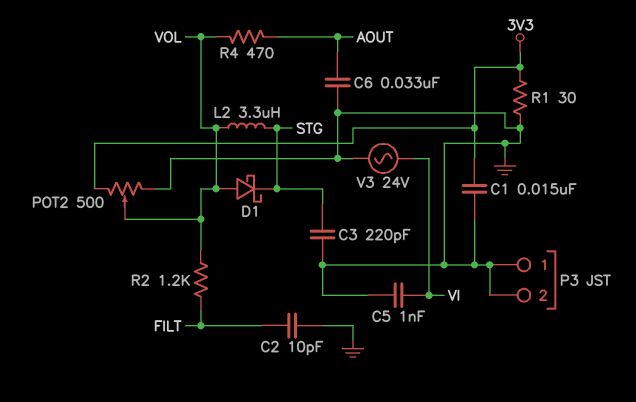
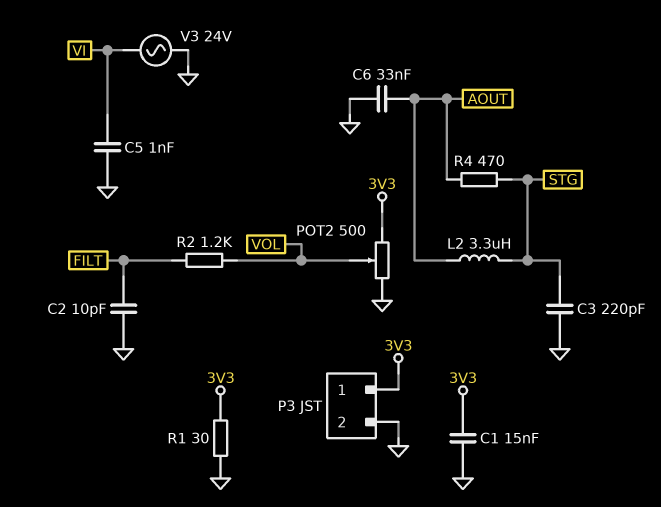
D1: schottky (A VOL, K STG) -> none
L2: 3.3uH (STG, VOL) -> 3.3uH (AOUT, STG)
P3 pin 1: GND -> 3V3
R4: 470 (AOUT, VOL) -> 470 (AOUT, STG)

